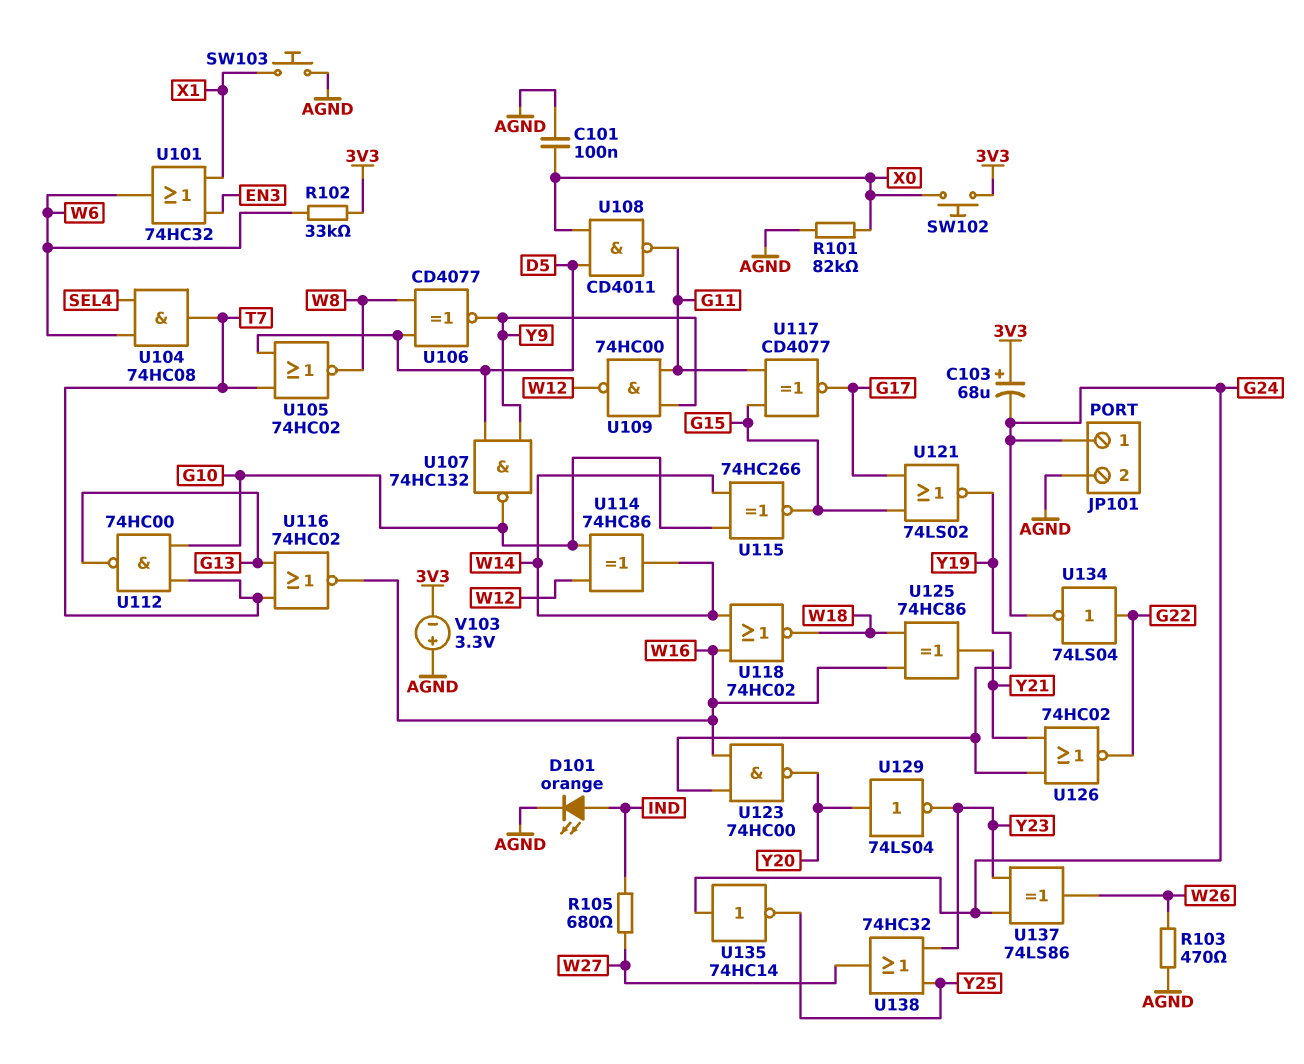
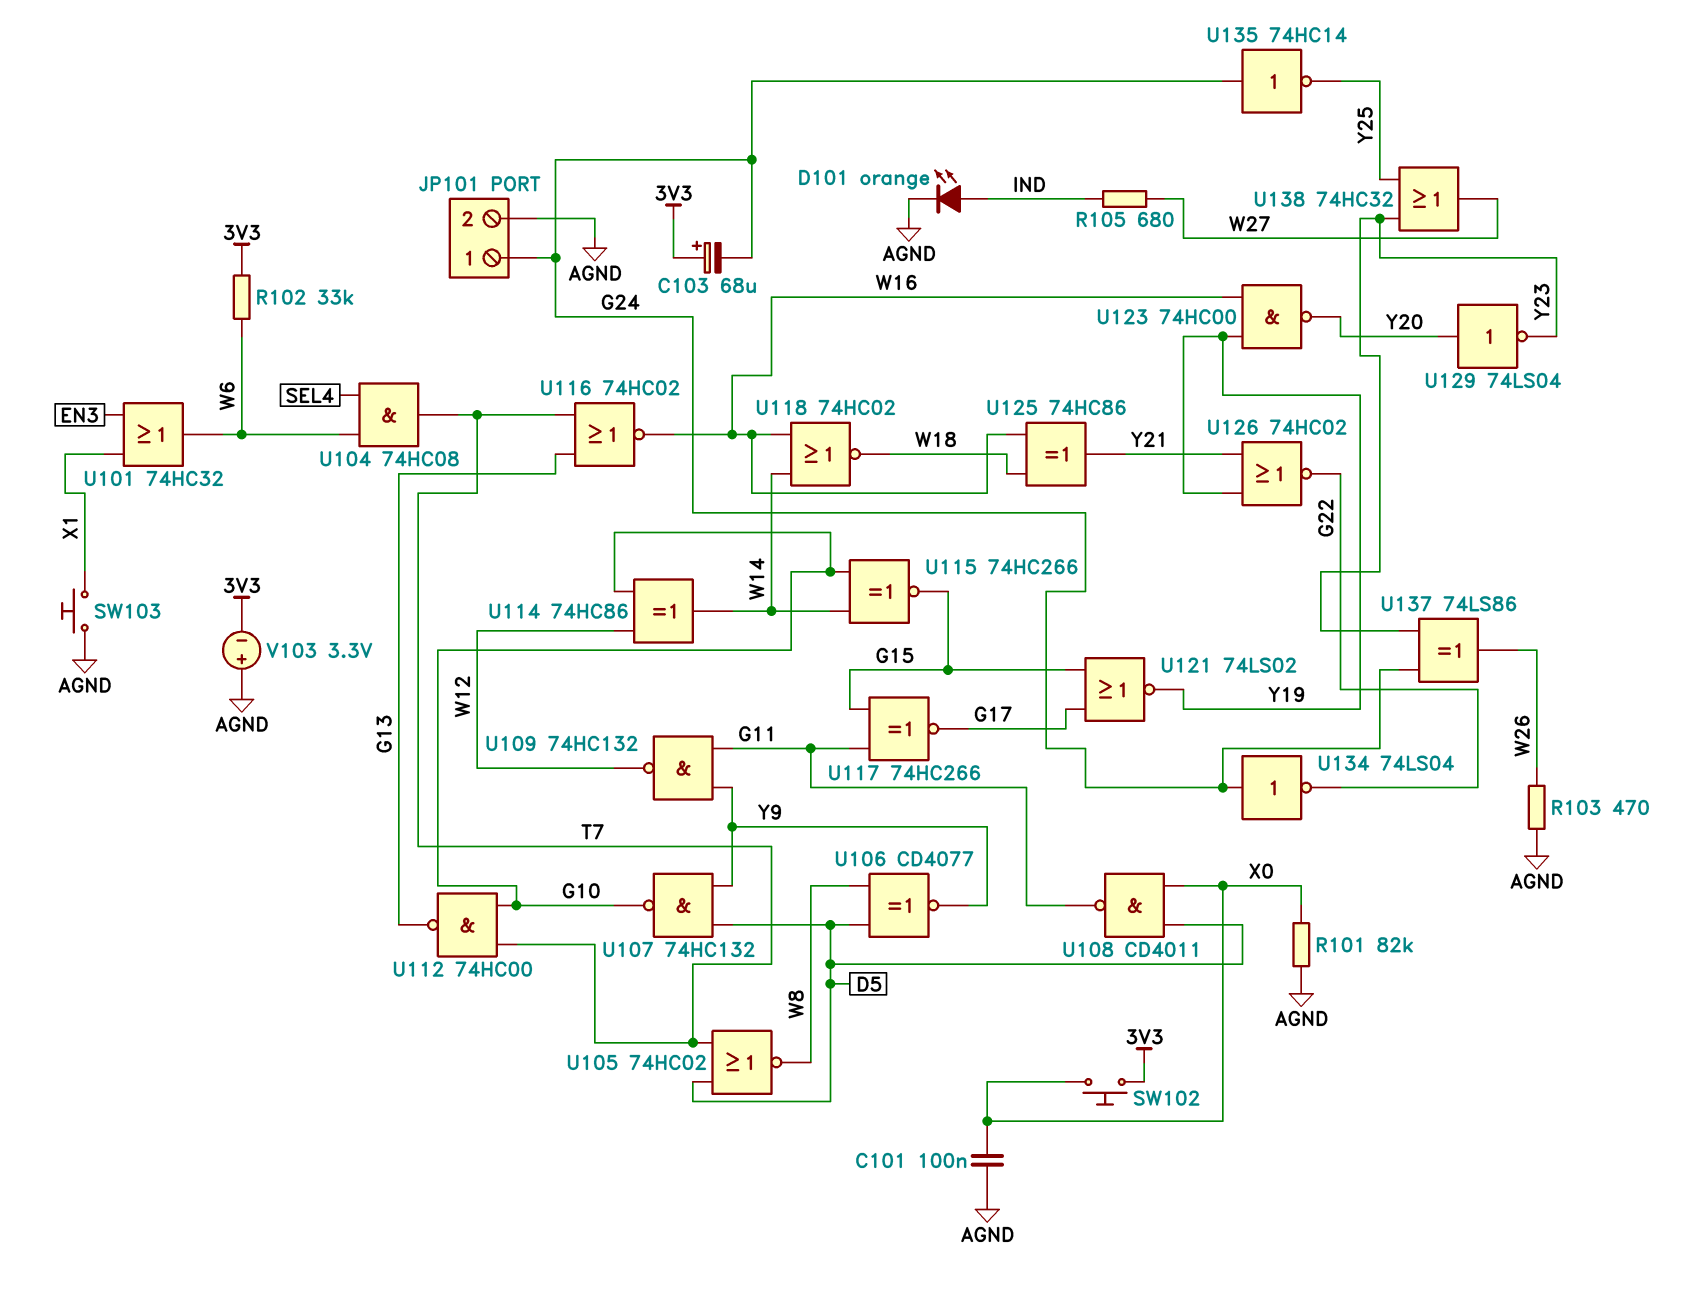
U109: NAND 74HC00 (in G11, in Y9, out W12) -> NAND 74HC132 (in G11, in Y9, out W12)
U117: XNOR CD4077 (in G11, in G15, out G17) -> XNOR 74HC266 (in G11, in G15, out G17)
U134: NOT 74LS04 (in G22, out G24) -> NOT 74LS04 (in G24, out G22)

